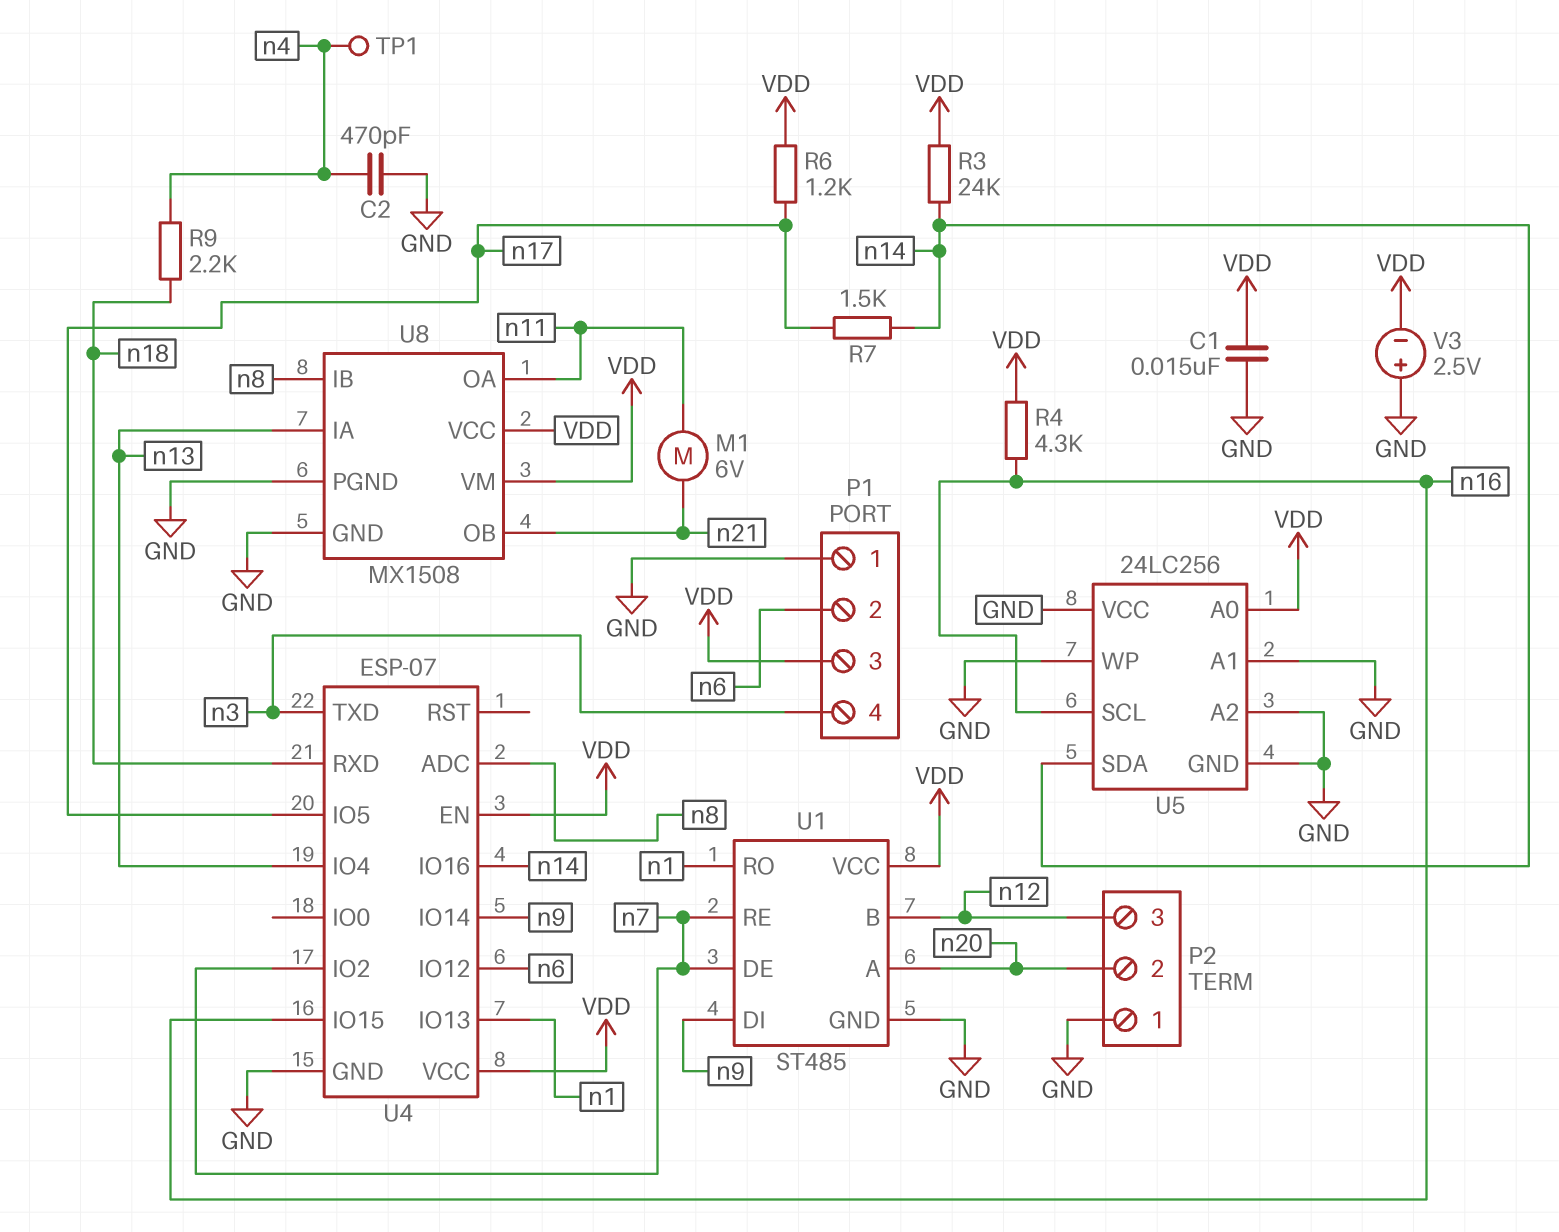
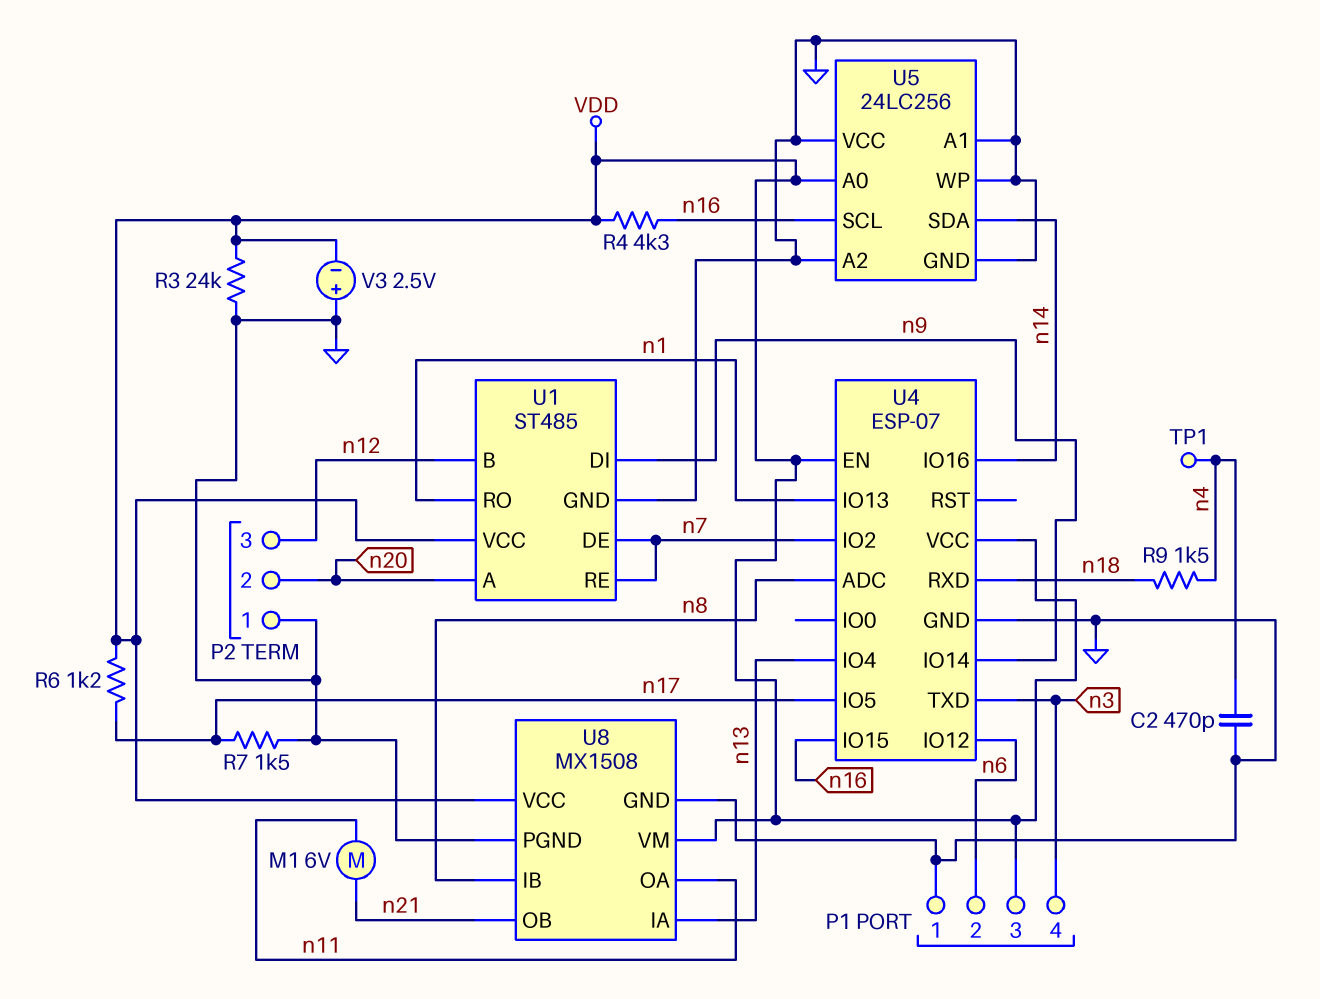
C1: 15nF (GND, VDD) -> none
R3: 24k (VDD, n14) -> 24k (GND, VDD)
R7: 1.5k (n14, n17) -> 1.5k (GND, n17)
R9: 2.2k (n4, n18) -> 1.5k (n4, n18)

